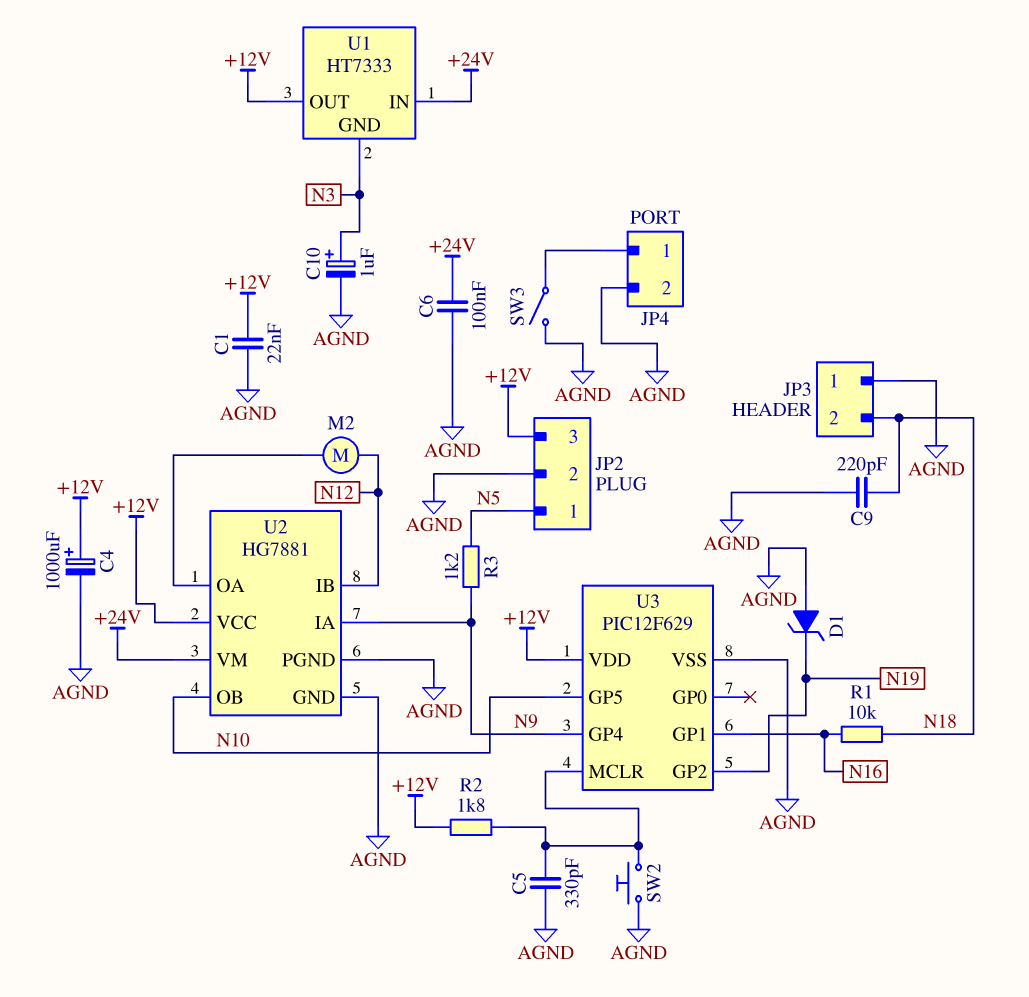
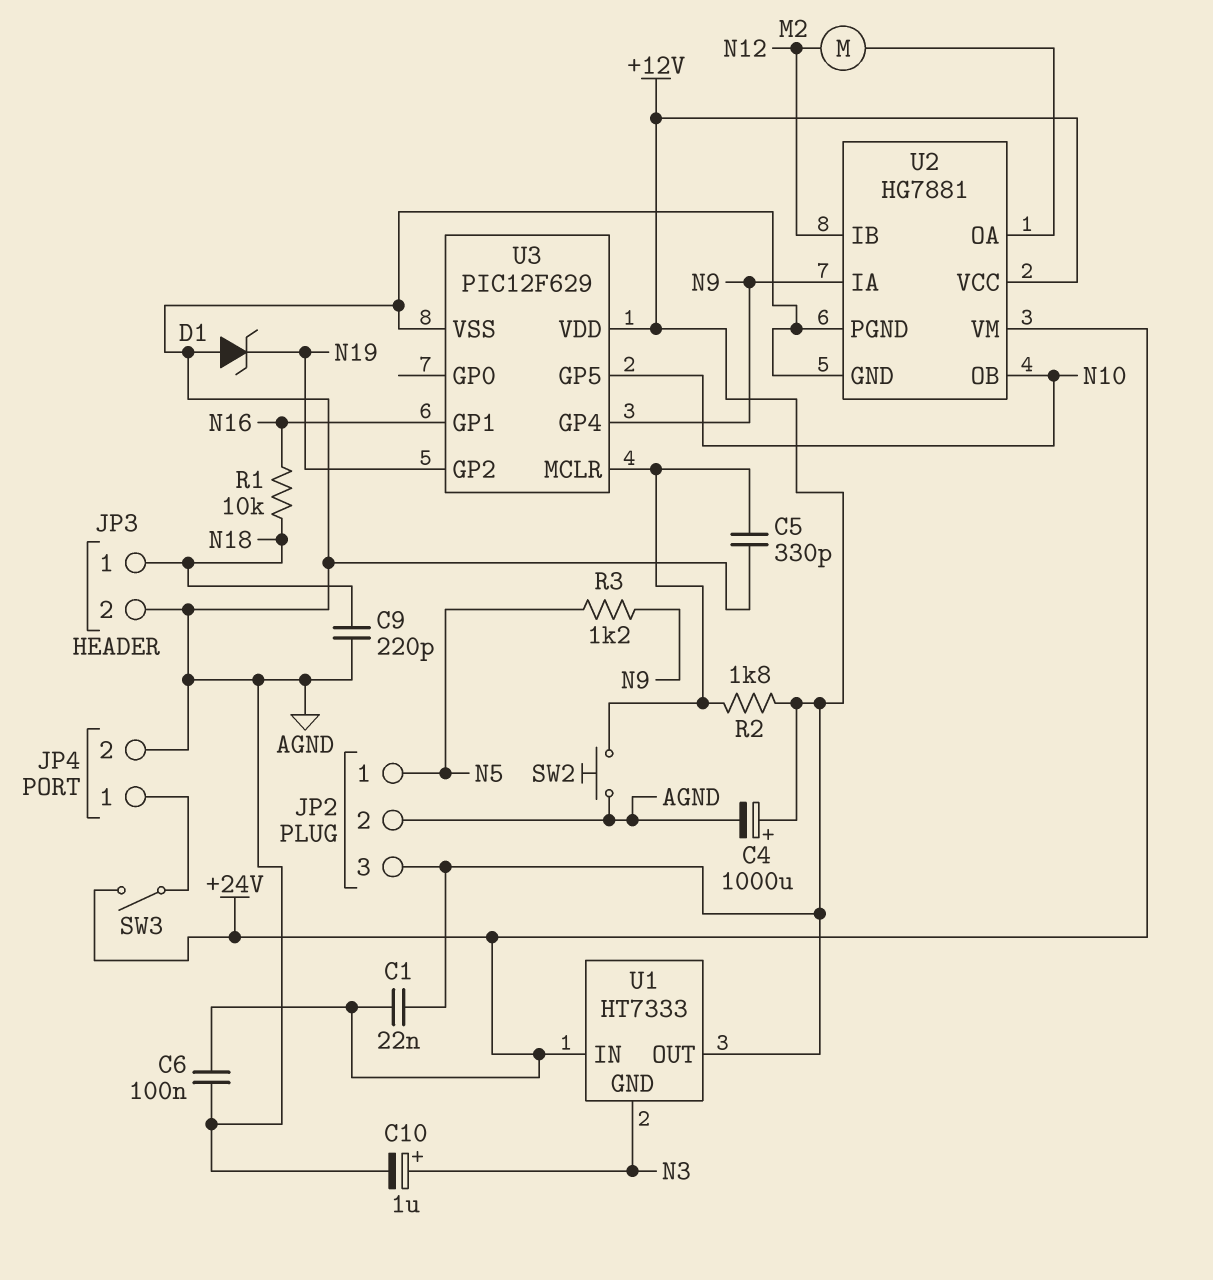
C1: 22nF (+12V, AGND) -> 22nF (+12V, +24V)
JP3 pin 1: AGND -> N18
JP3 pin 2: N18 -> AGND
SW3: switch (AGND, JP4/1) -> switch (+24V, JP4/1)

